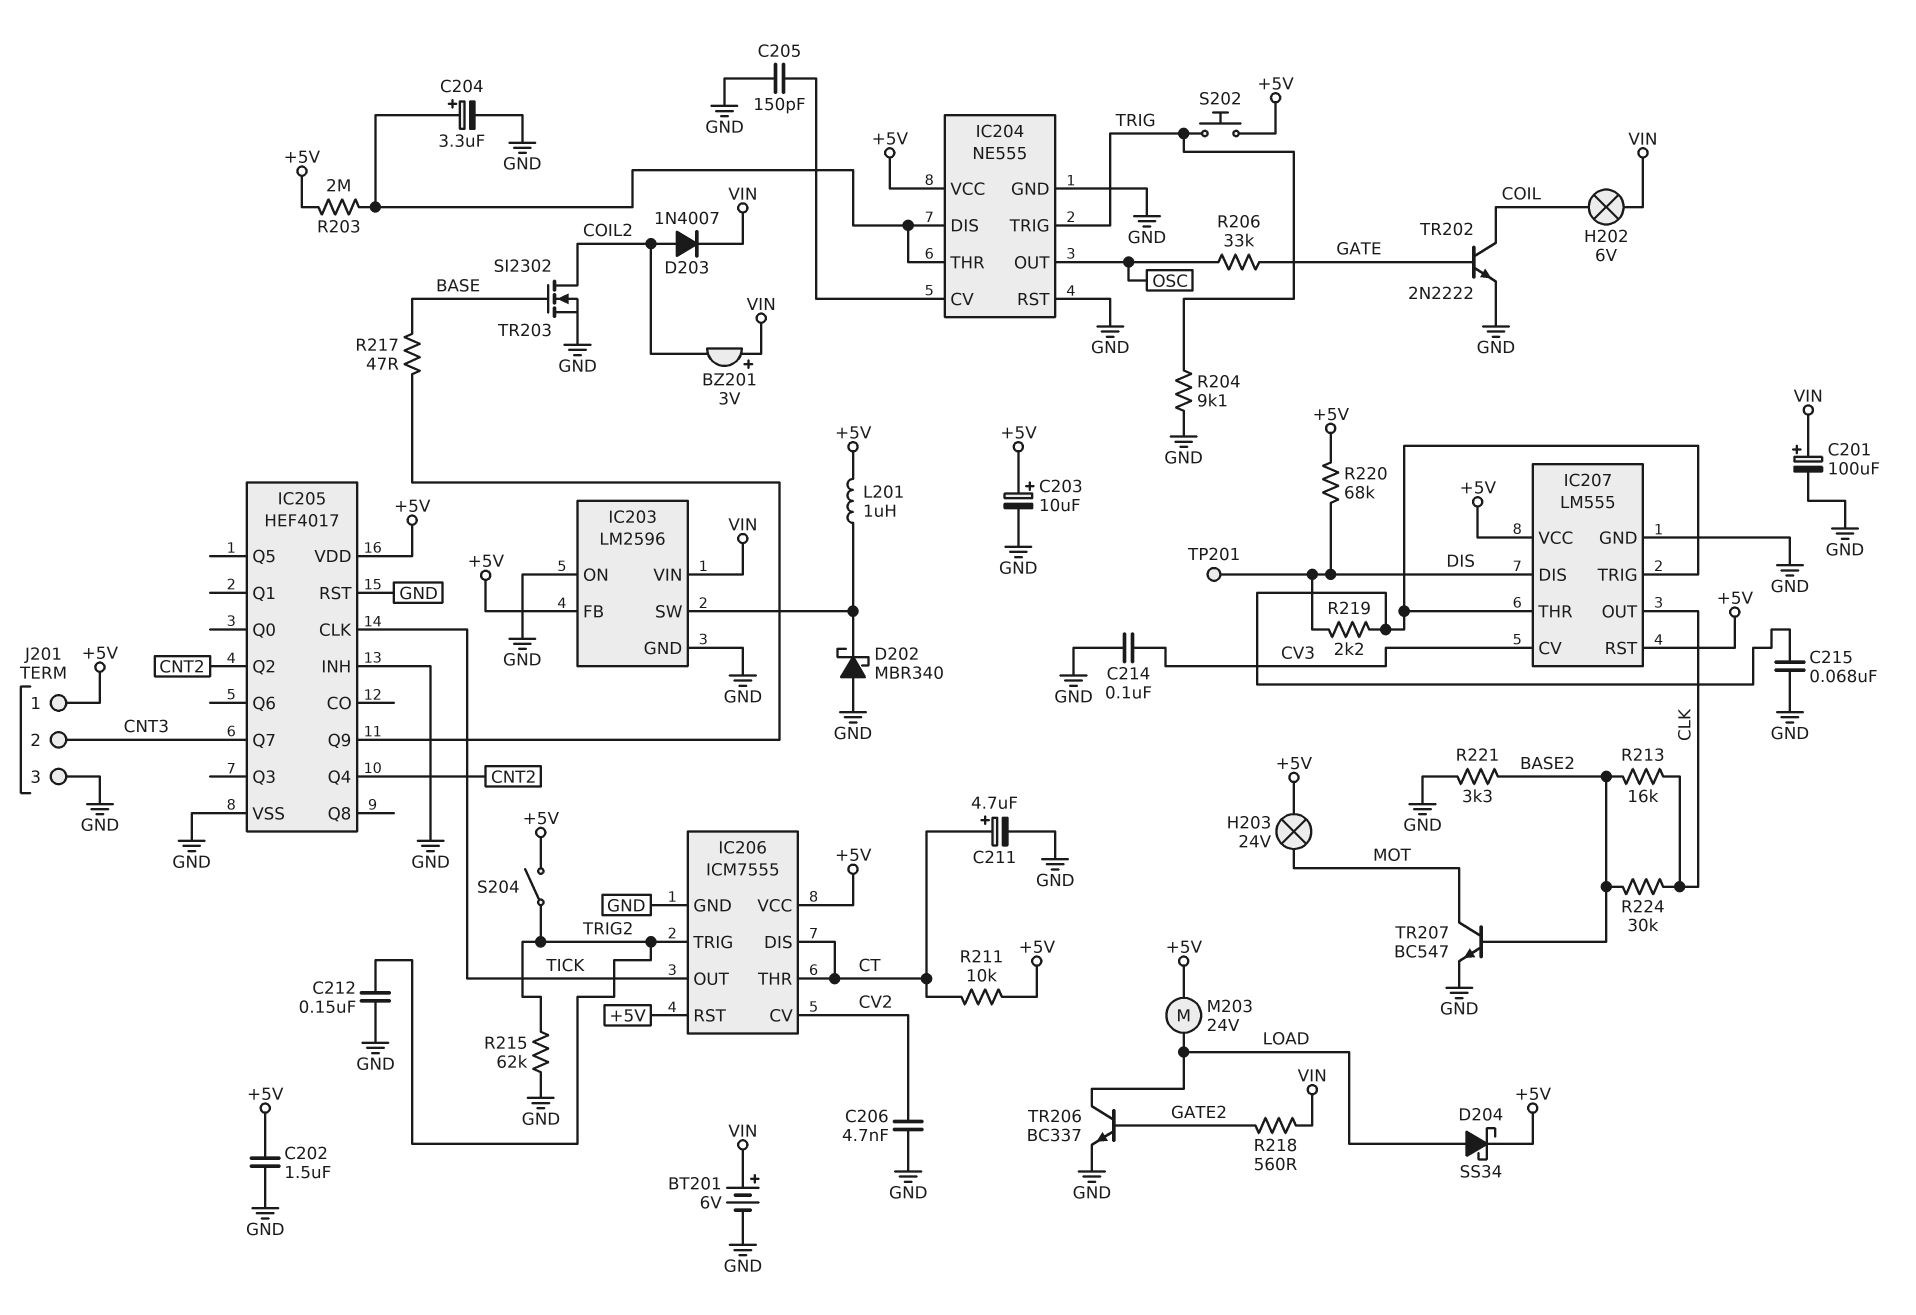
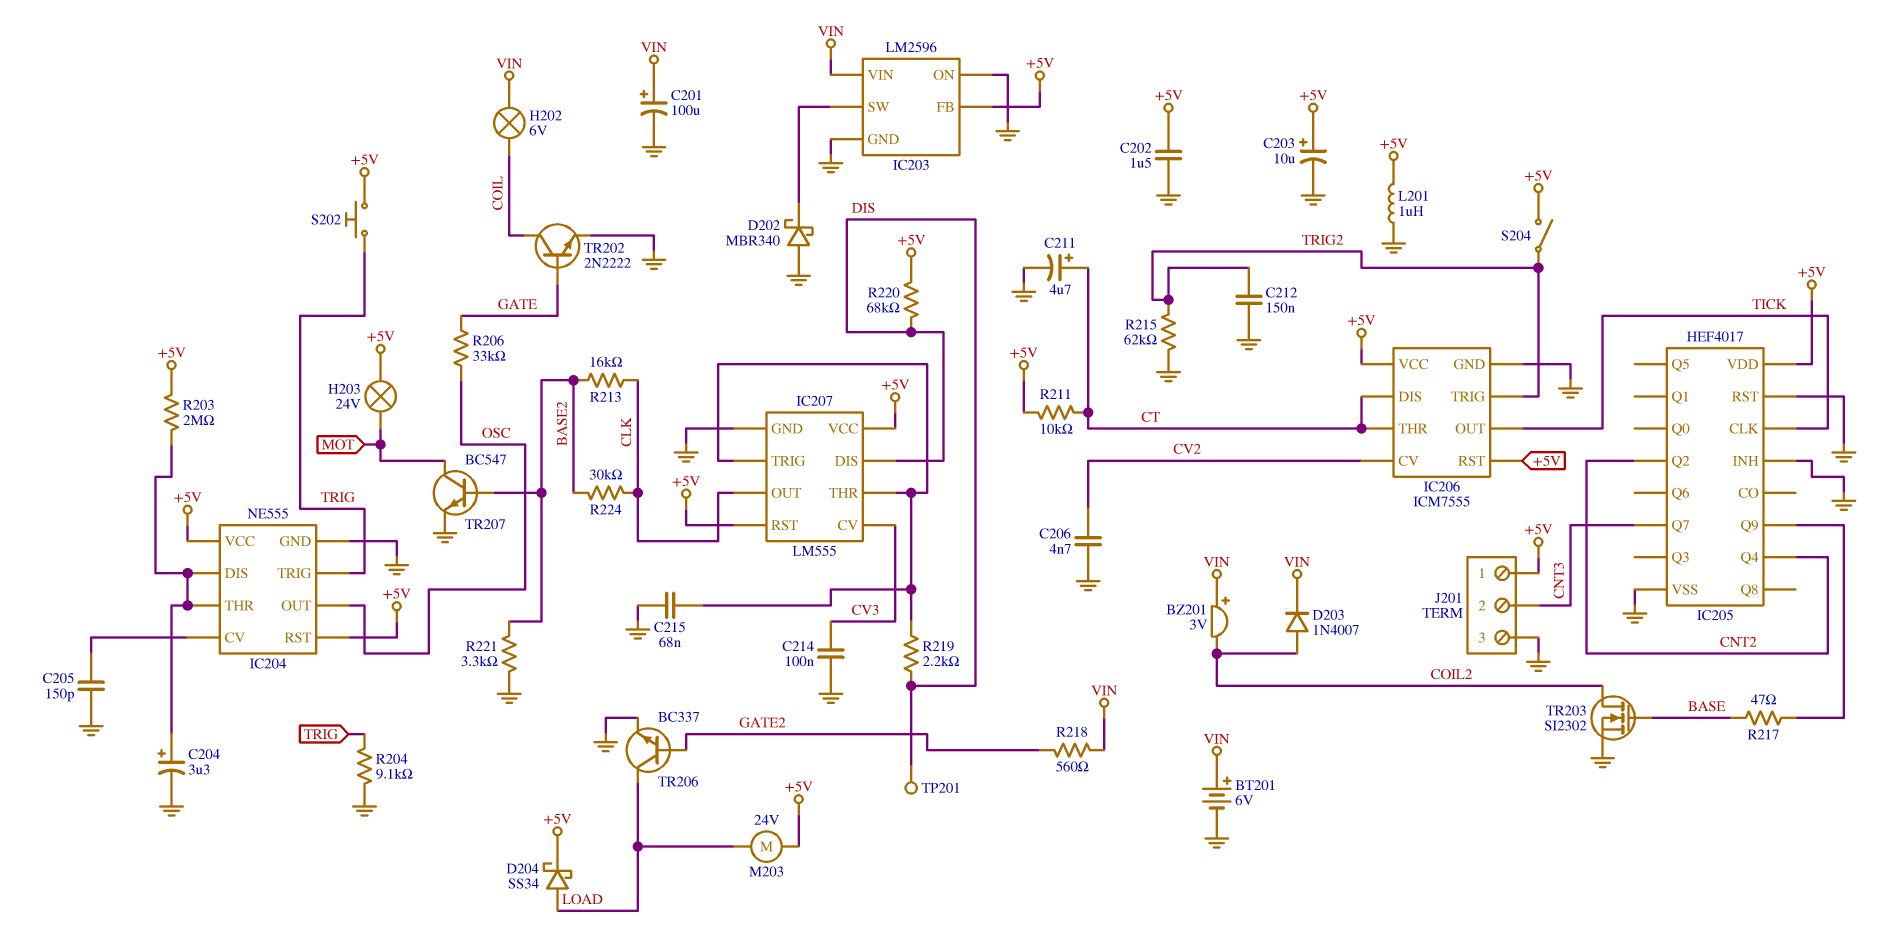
IC204 pin RST: GND -> +5V
L201: 1uH (+5V, IC203/SW) -> 1uH (+5V, GND)

